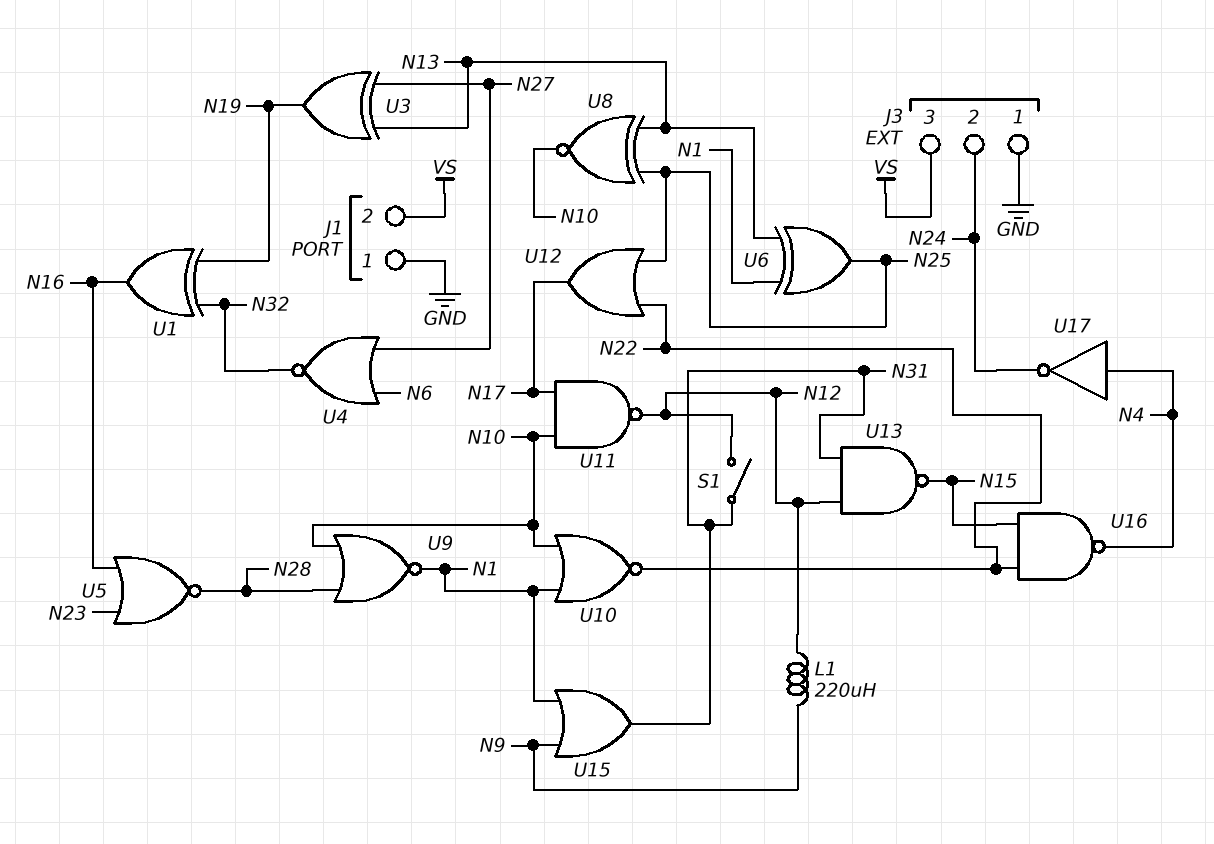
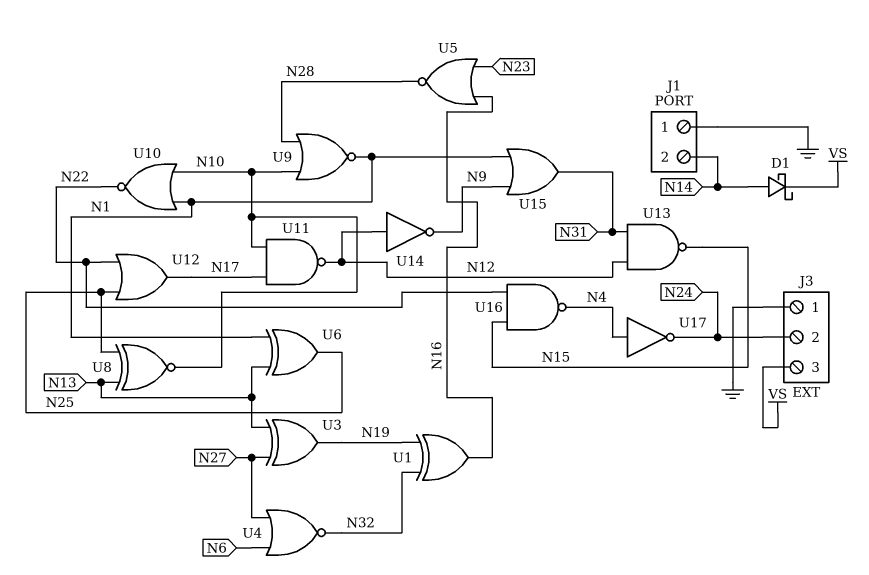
D1: none -> schottky (A N14, K VS)
J1 pin 2: VS -> N14
L1: 220uH (N9, N12) -> none
S1: switch (N12, N31) -> none
U14: none -> NOT (in N12, out N9)

